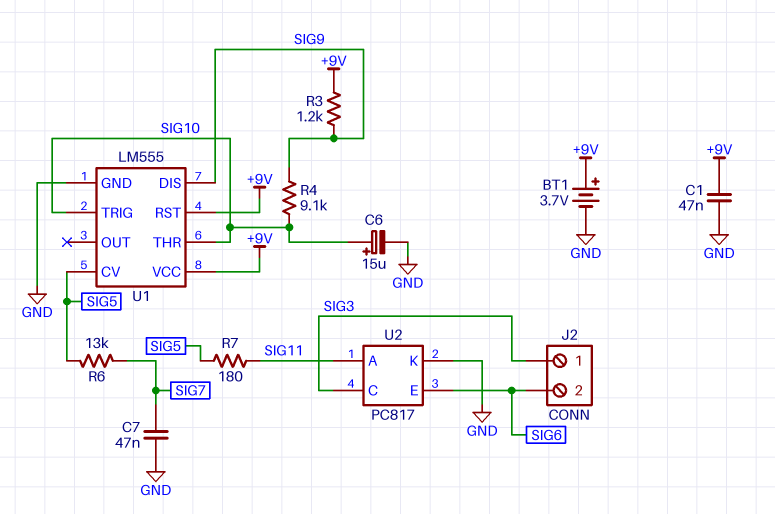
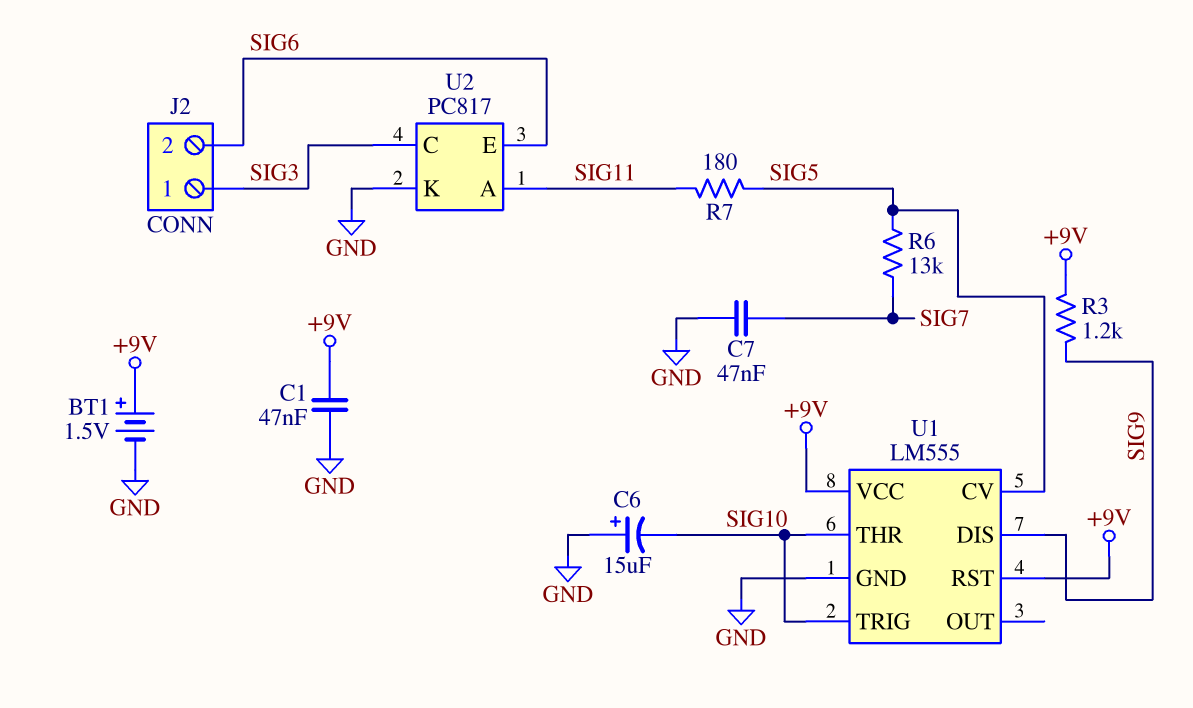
BT1: 3.7V (plus +9V, minus GND) -> 1.5V (plus +9V, minus GND)
C6: 15uF (plus SIG10, minus GND) -> 15uF (plus GND, minus SIG10)
R4: 9.1k (SIG9, SIG10) -> none

